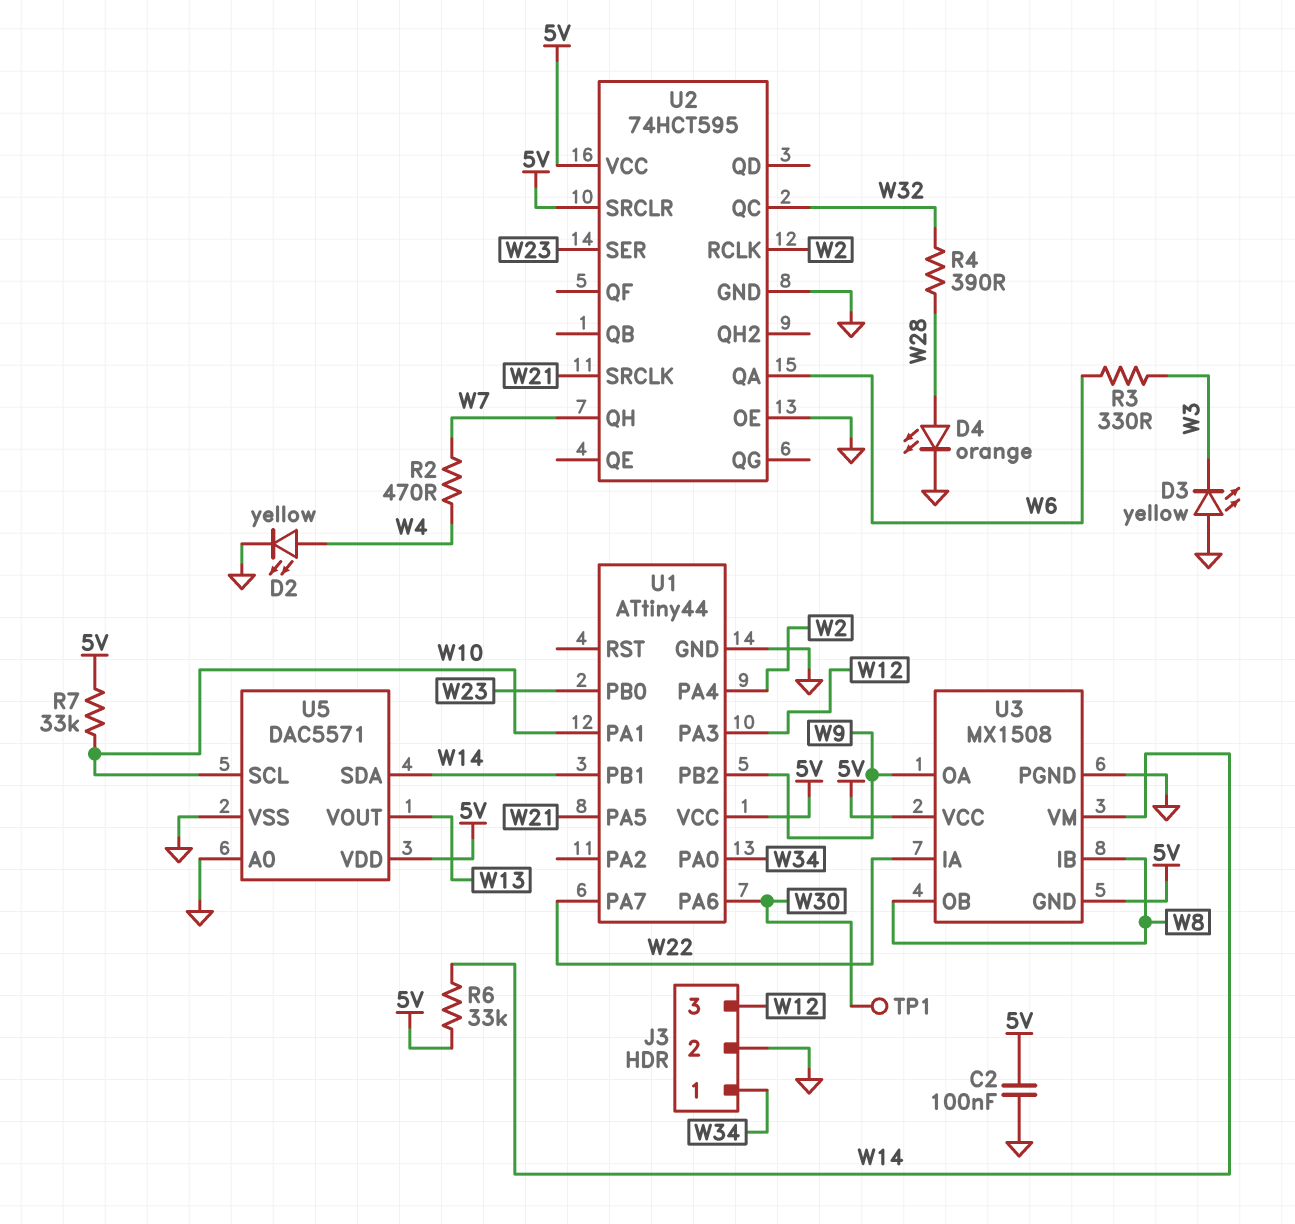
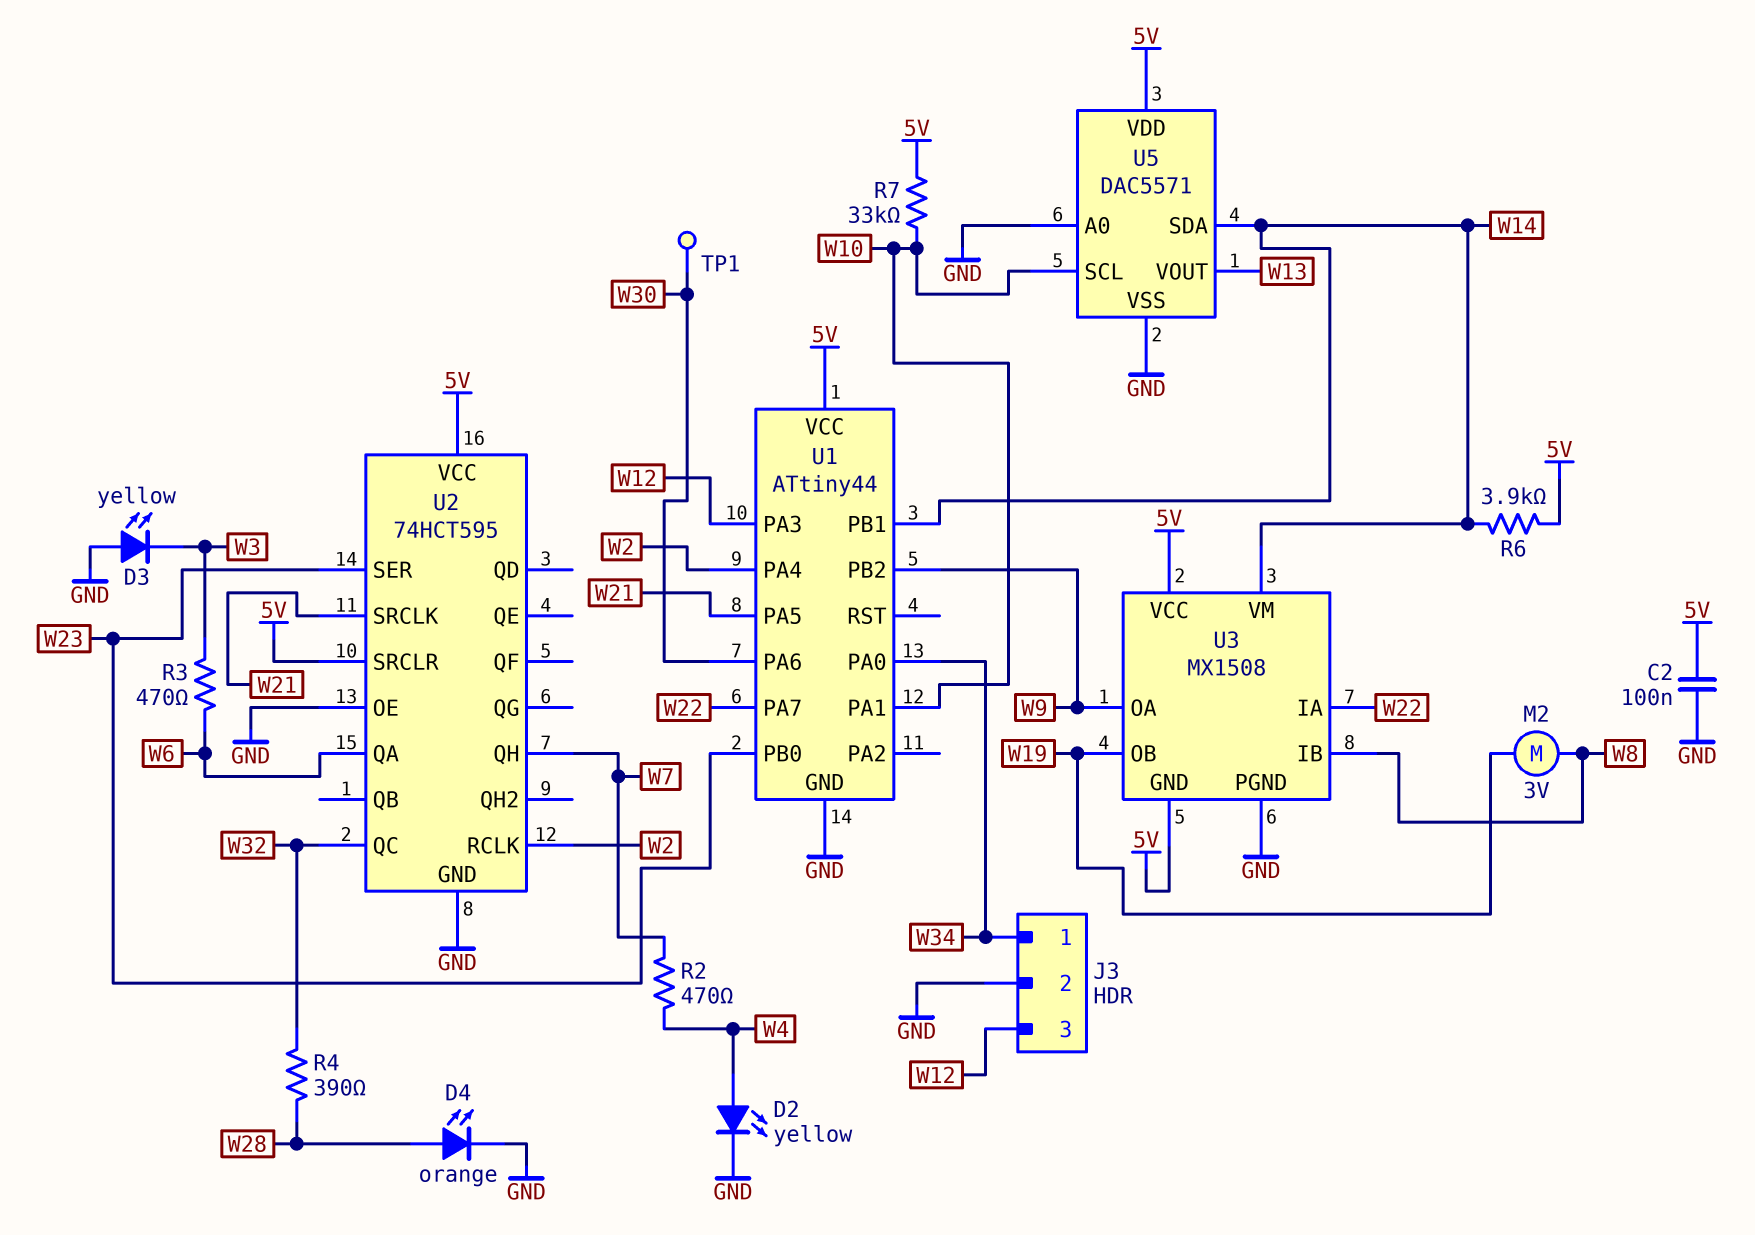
M2: none -> motor 3V (W8, W19)
R3: 330 (W3, W6) -> 470 (W3, W6)
R6: 33k (5V, W14) -> 3.9k (5V, W14)
U3 pin OB: W8 -> W19

